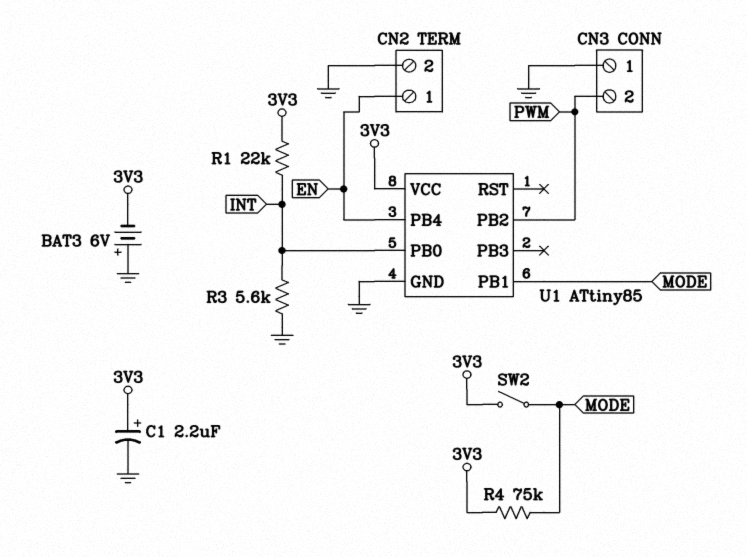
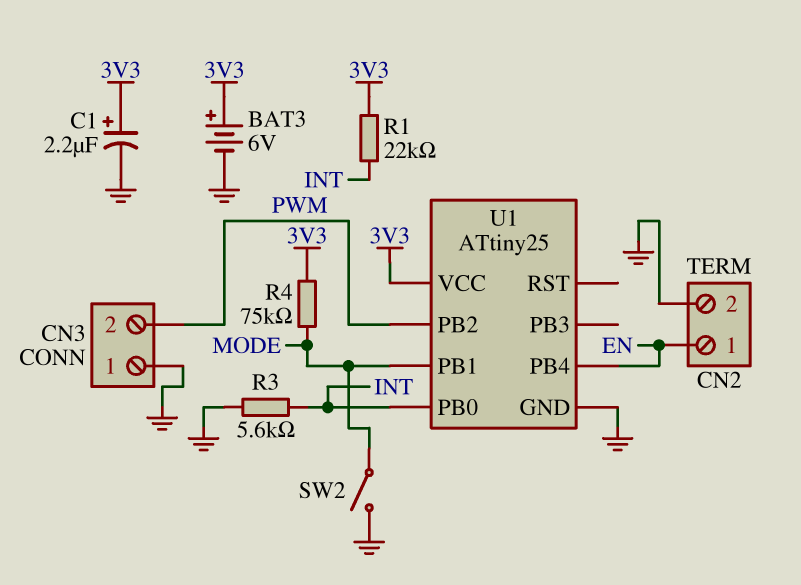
BAT3: 6V (plus GND, minus 3V3) -> 6V (plus 3V3, minus GND)
SW2: switch (3V3, MODE) -> switch (GND, MODE)
U1: ATtiny85 -> ATtiny25

